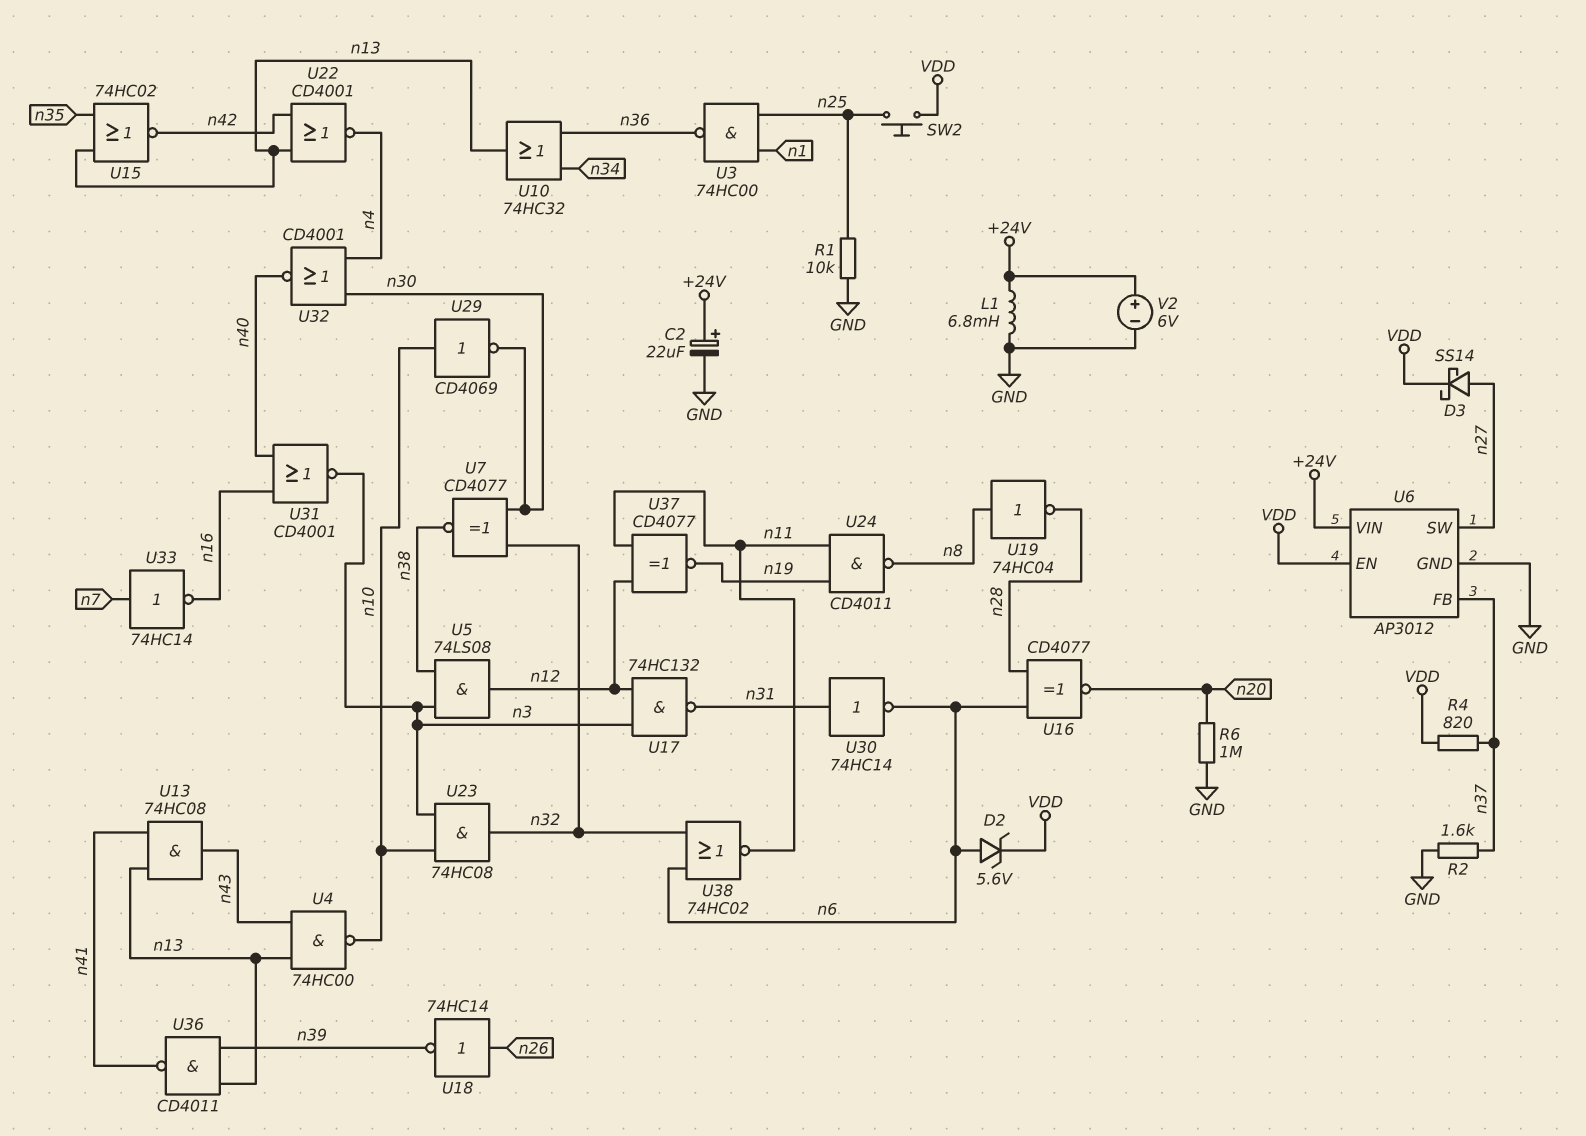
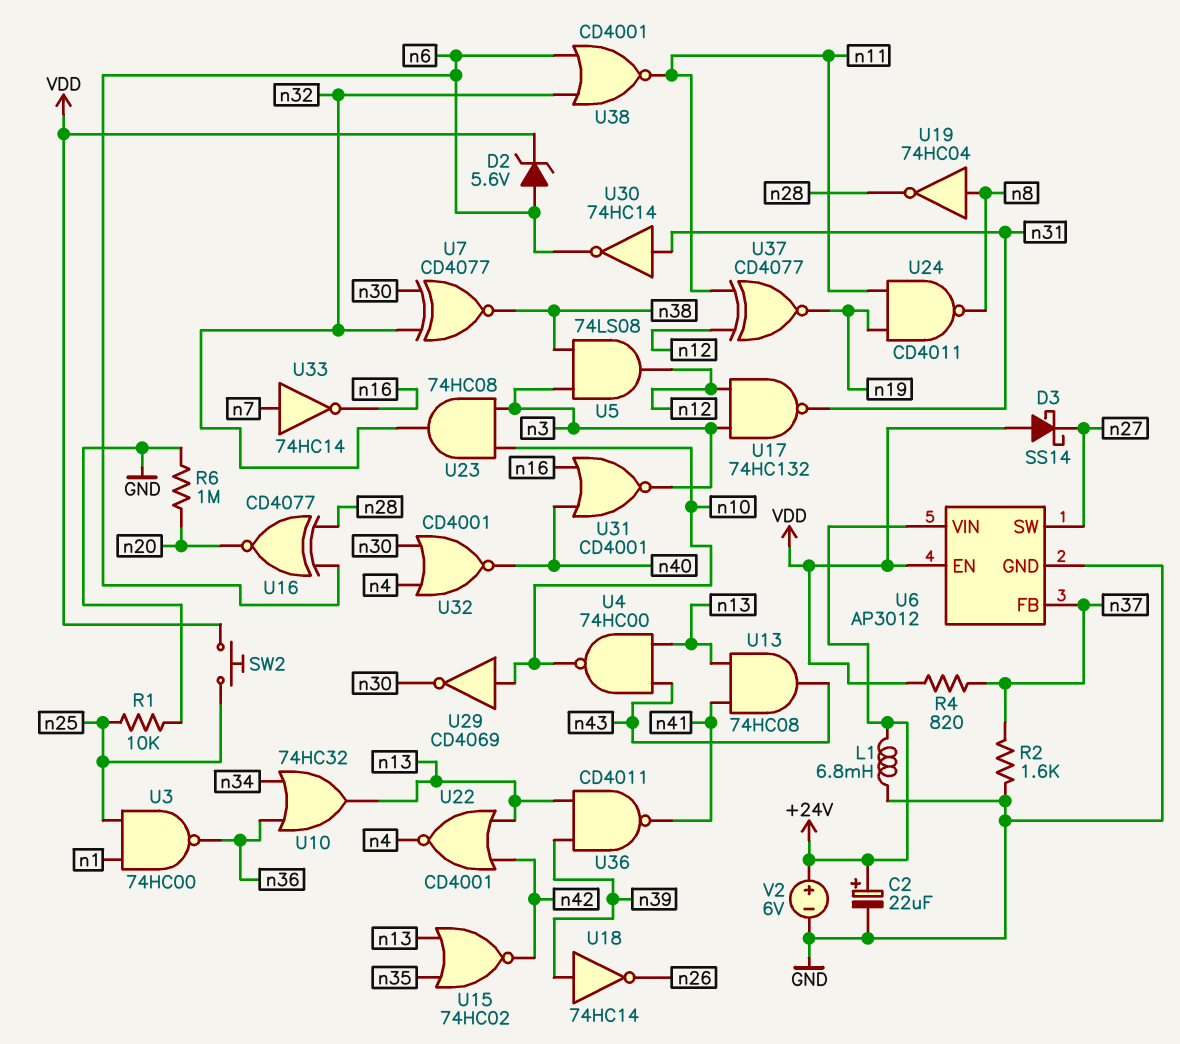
D3: schottky SS14 (A n27, K VDD) -> schottky SS14 (A VDD, K n27)
U18: NOT 74HC14 (in n26, out n39) -> NOT 74HC14 (in n39, out n26)
U38: NOR 74HC02 (in n6, in n32, out n11) -> NOR CD4001 (in n6, in n32, out n11)

